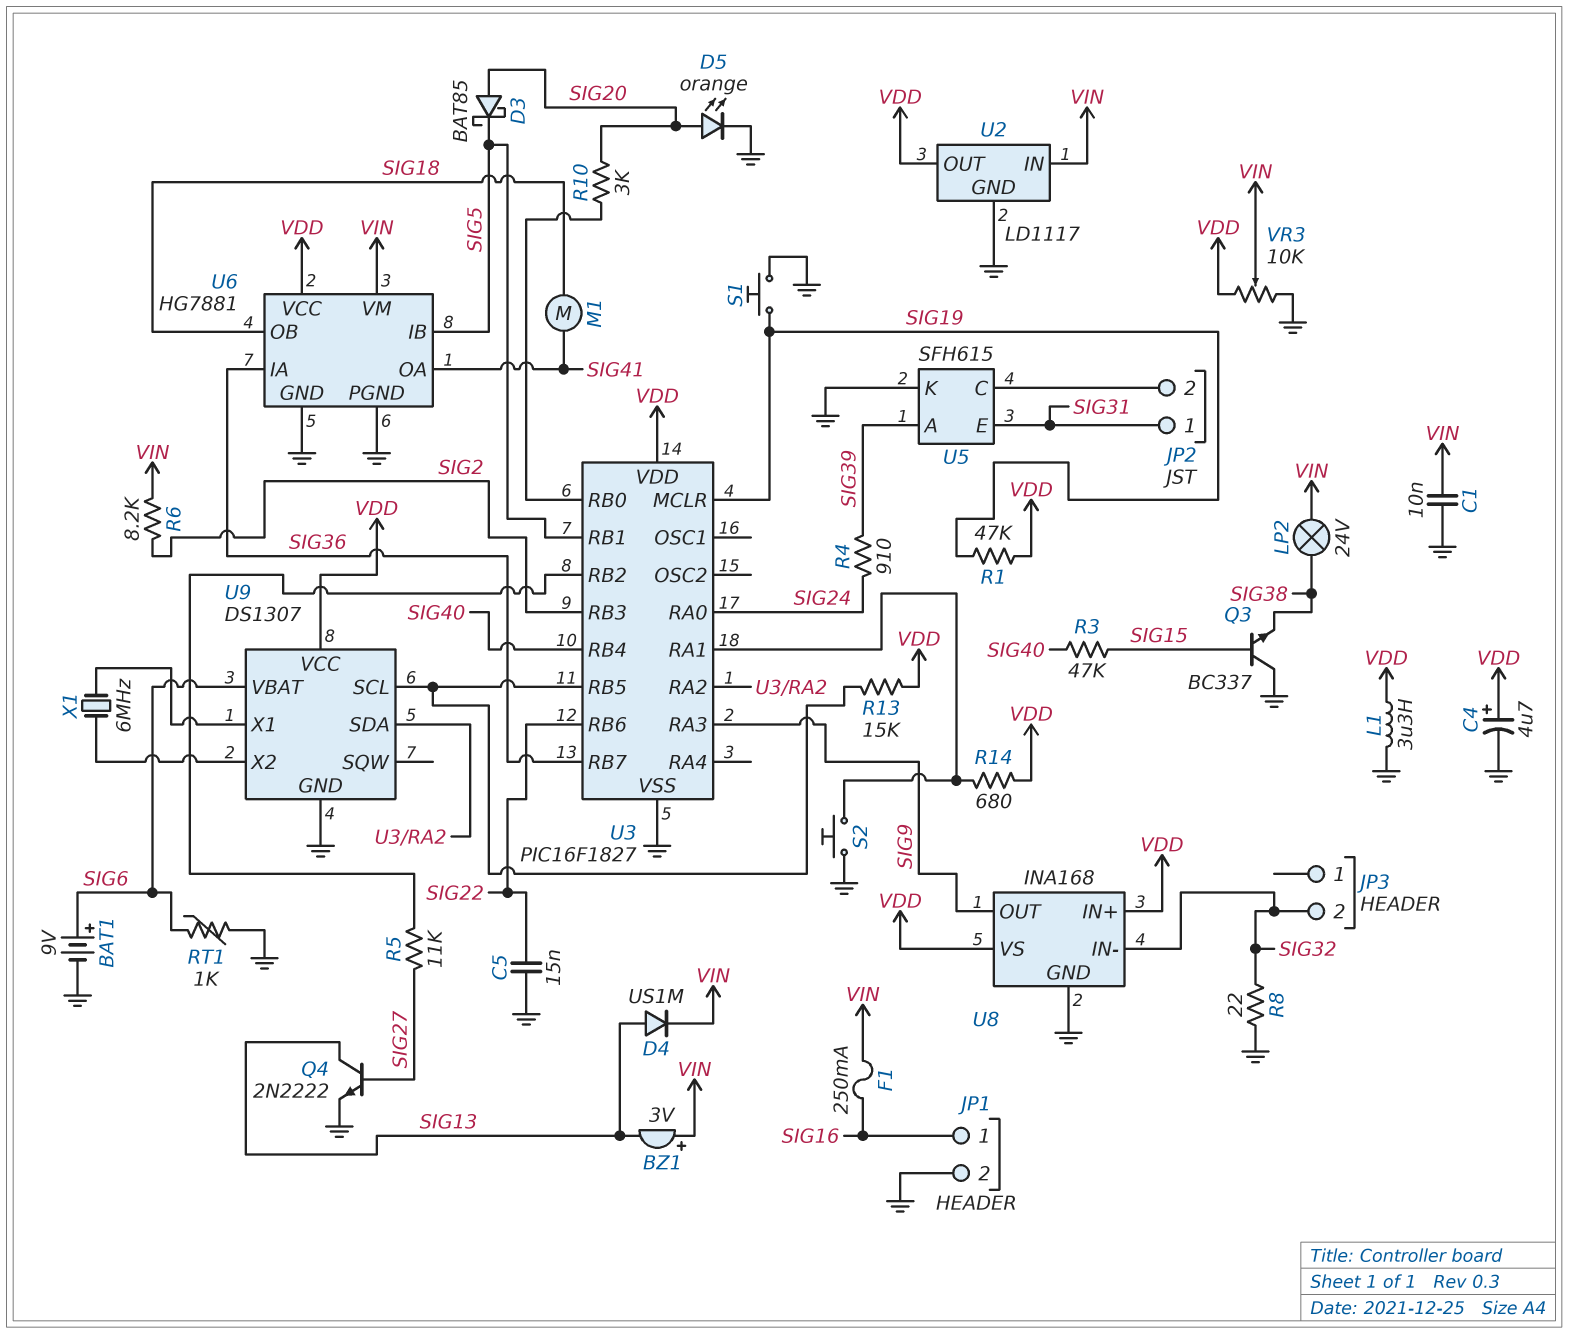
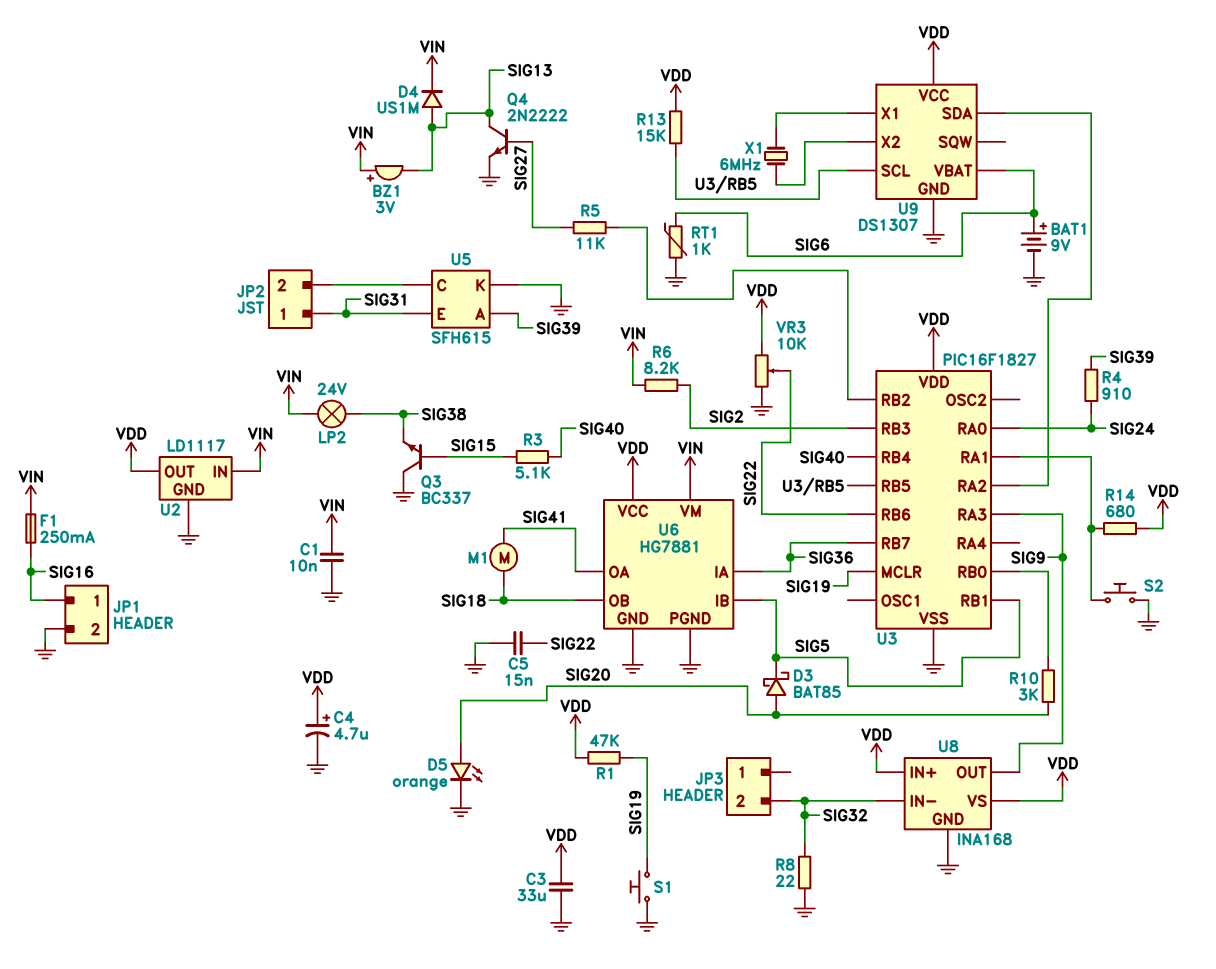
C3: none -> 33uF (GND, VDD)
L1: 3.3uH (GND, VDD) -> none
R3: 47k (SIG15, SIG40) -> 5.1k (SIG15, SIG40)
VR3: 10k (GND, VDD, wiper VIN) -> 10k (GND, VDD, wiper SIG22)

